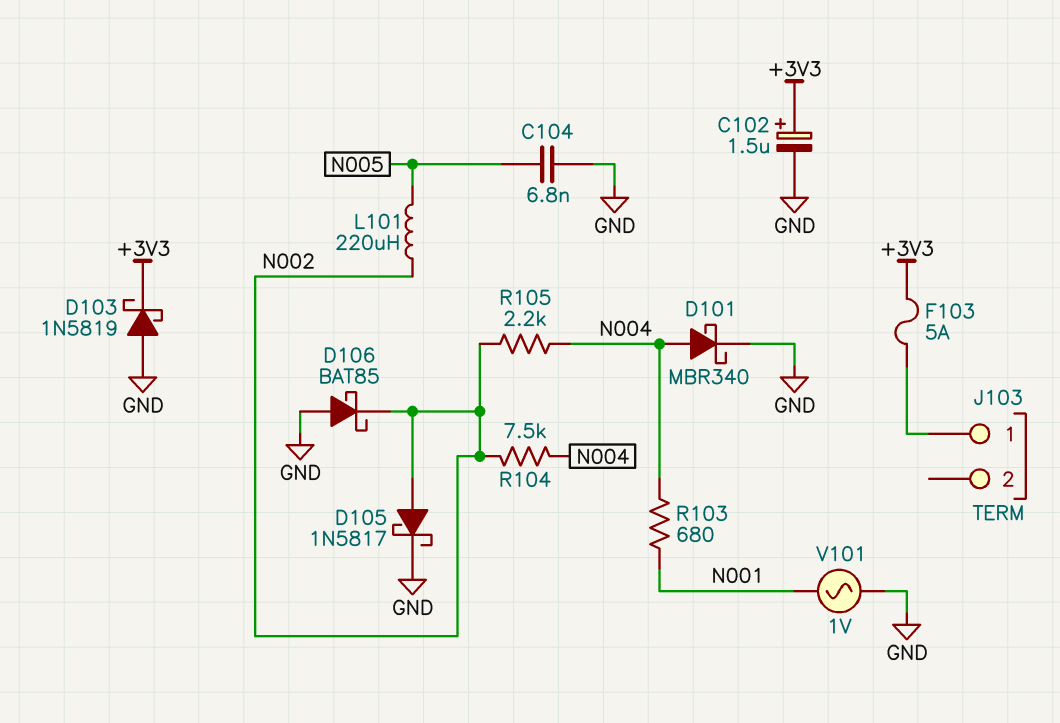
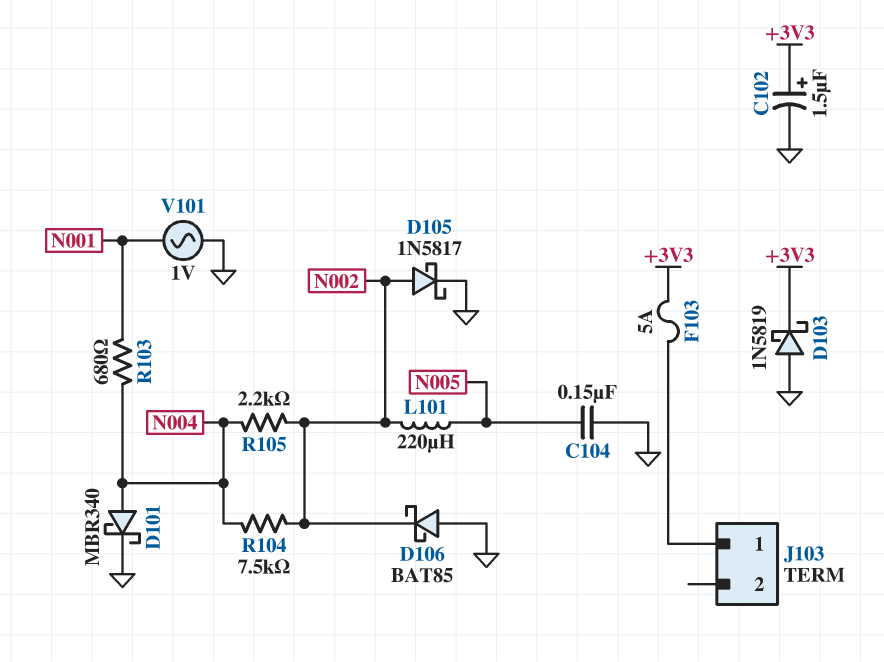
C104: 6.8nF (GND, N005) -> 150nF (GND, N005)

